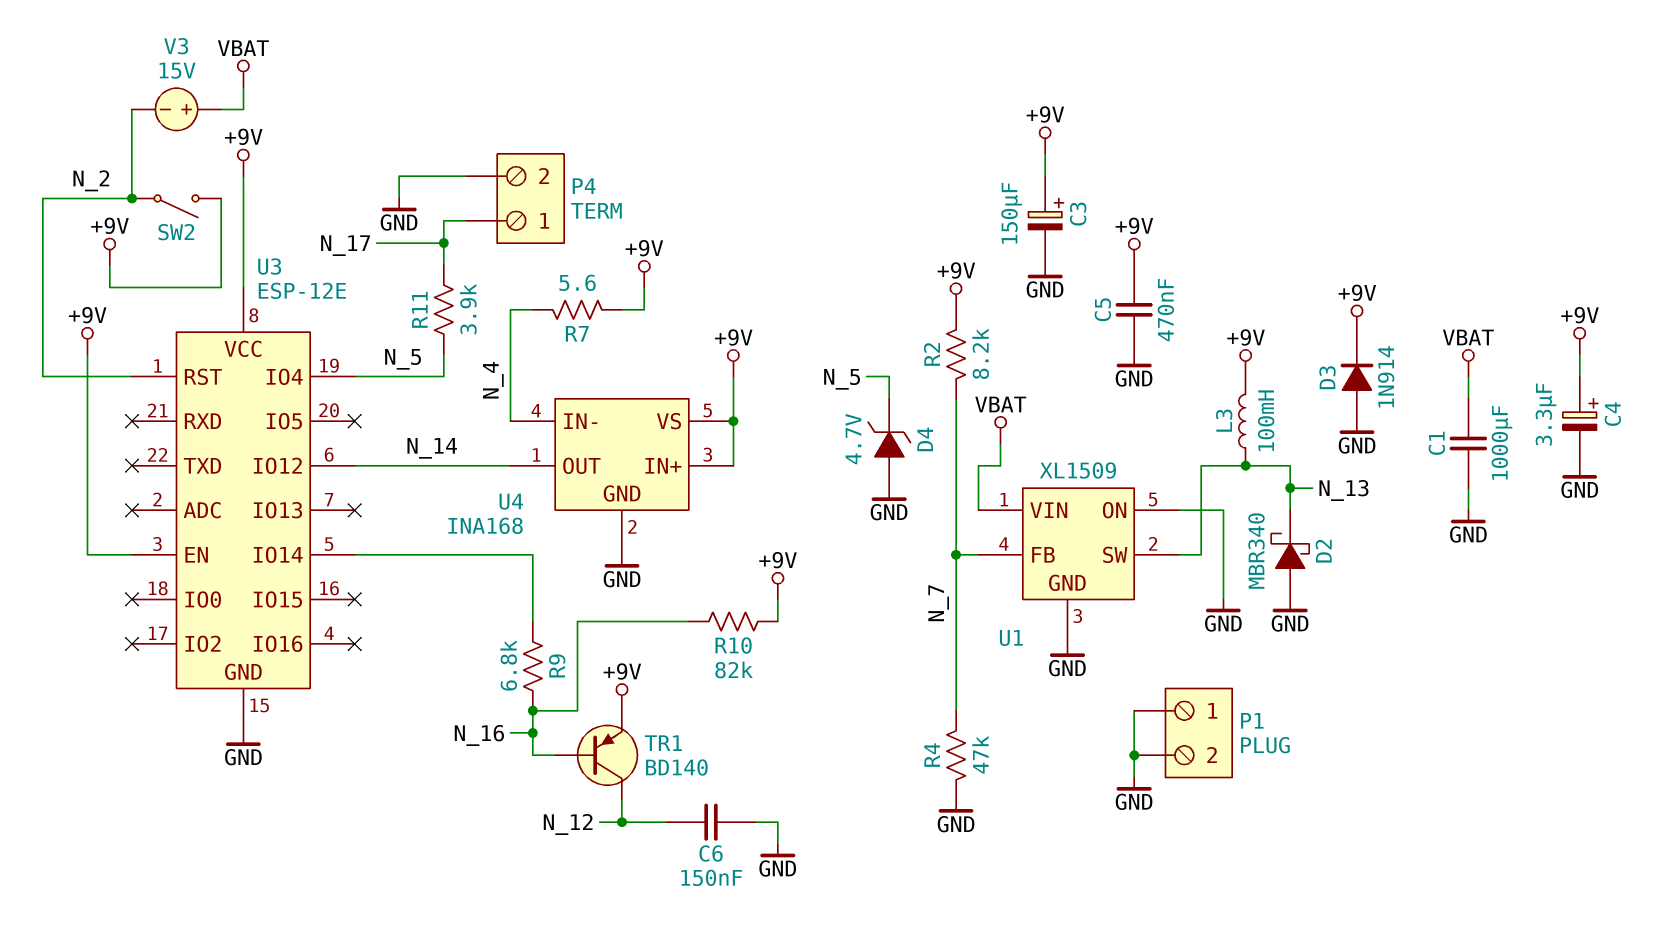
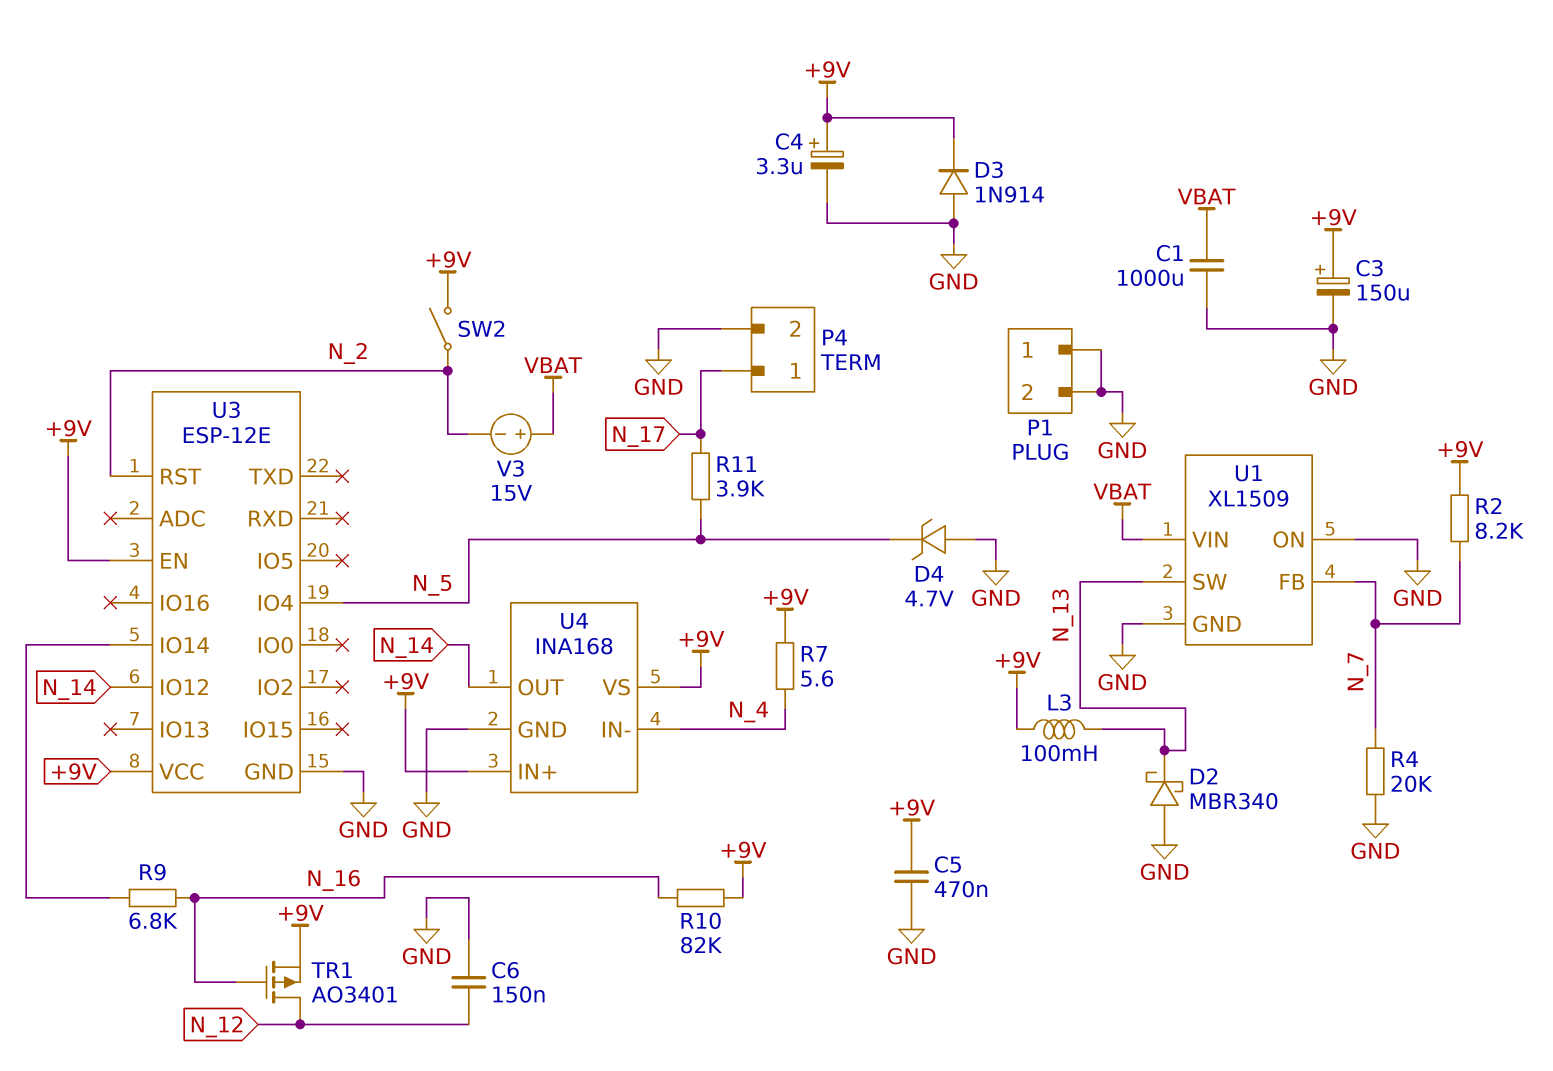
R4: 47k (GND, N_7) -> 20k (GND, N_7)
TR1: PNP BD140 (B N_16, C N_12, E +9V) -> PMOS AO3401 (G N_16, D N_12, S +9V)

